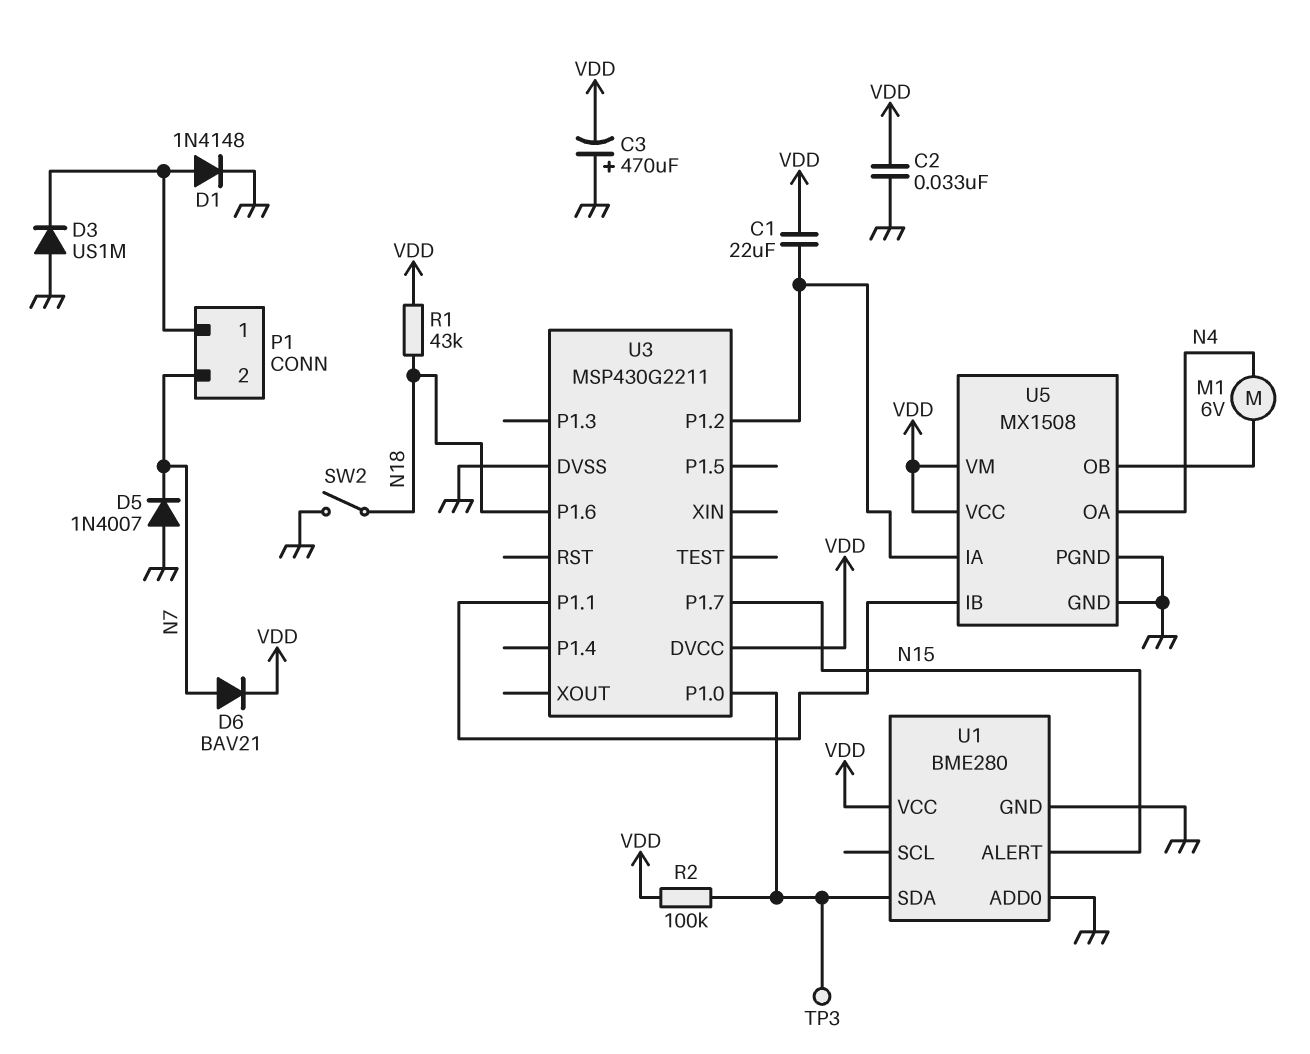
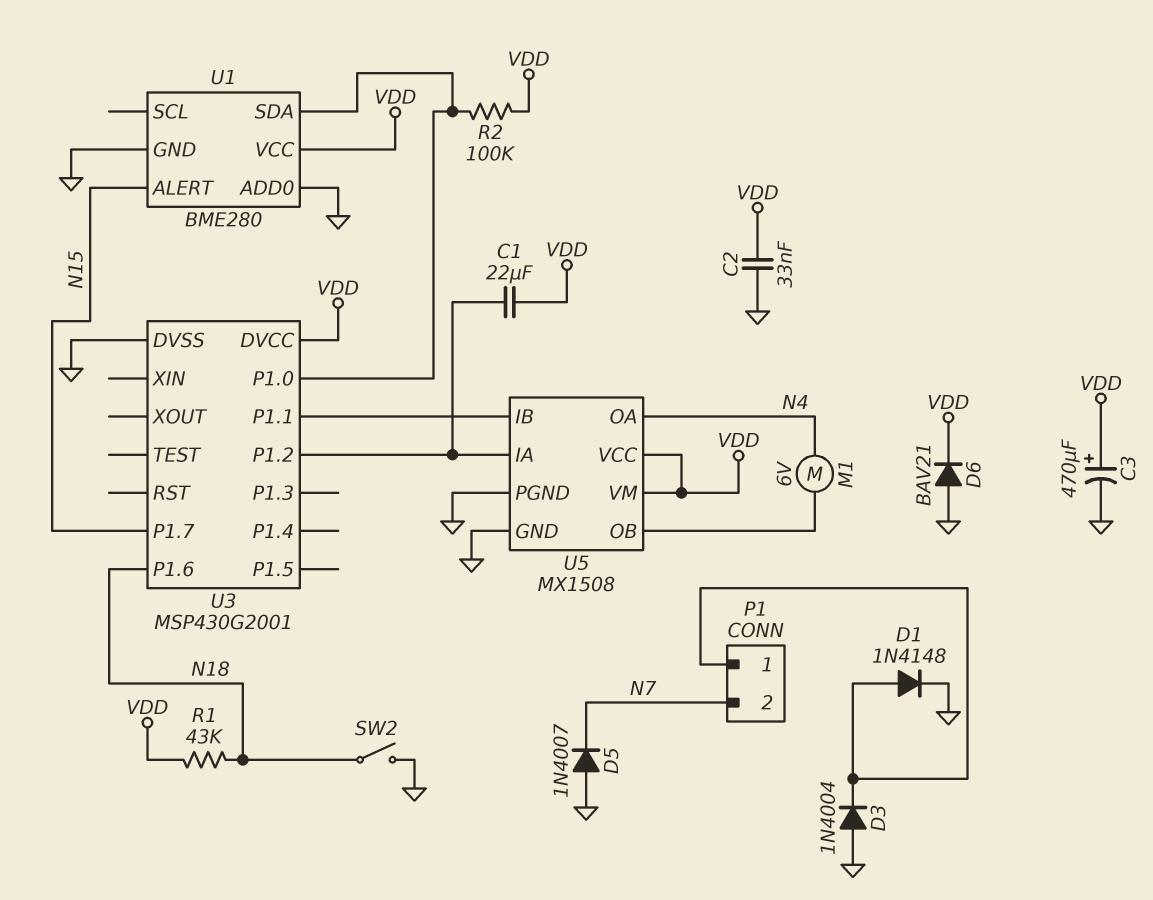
C3: 470uF (plus GND, minus VDD) -> 470uF (plus VDD, minus GND)
D3: diode US1M (A GND, K P1/1) -> diode 1N4004 (A GND, K P1/1)
D6: diode BAV21 (A N7, K VDD) -> diode BAV21 (A GND, K VDD)
TP3: test point (U1/SDA) -> none
U3: MSP430G2211 -> MSP430G2001

